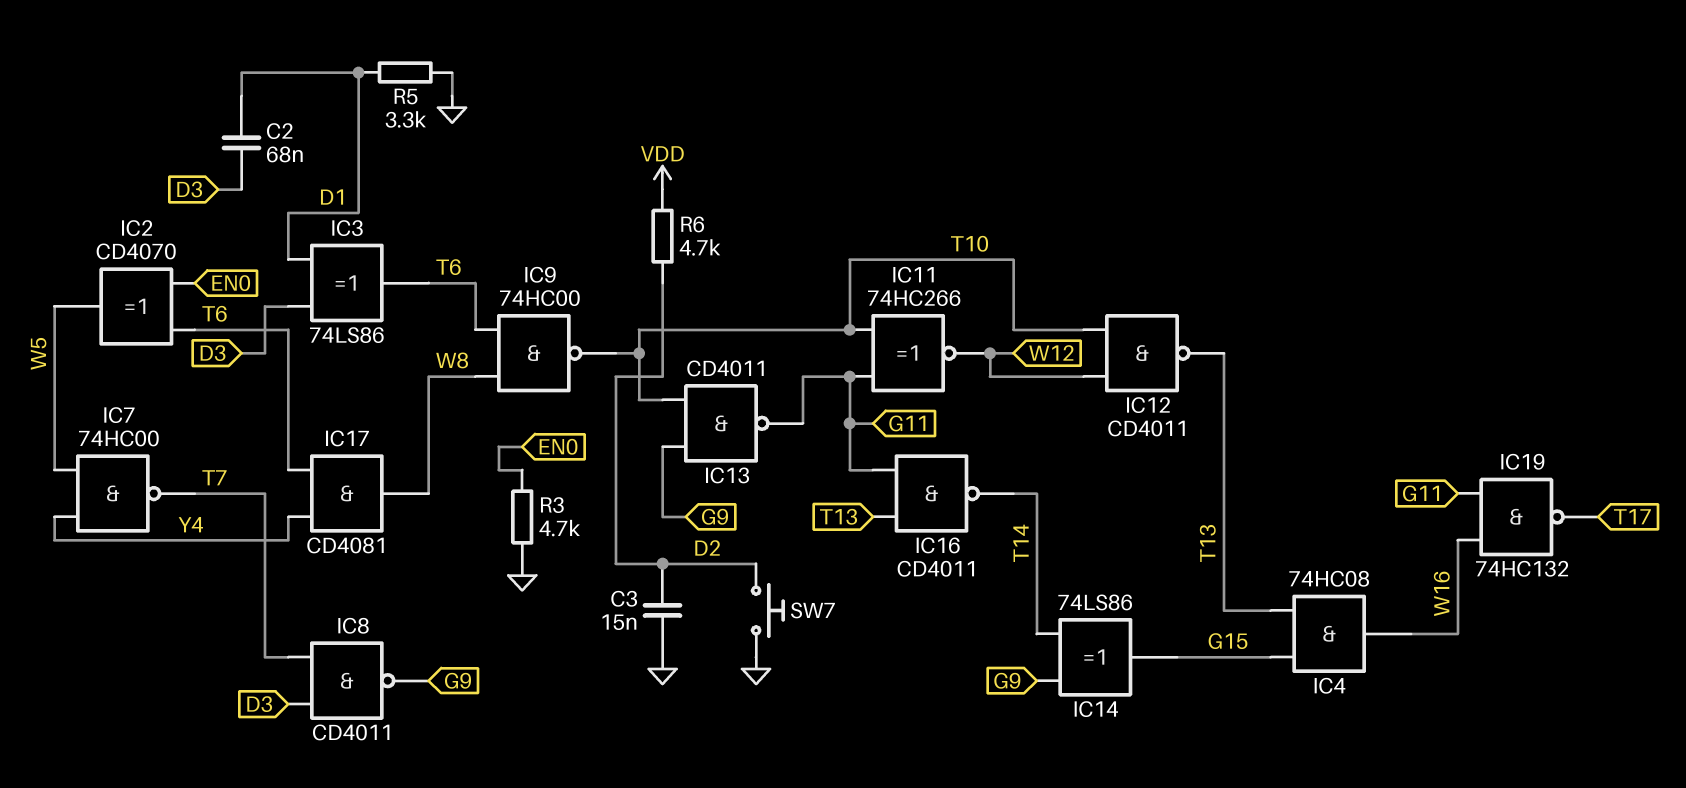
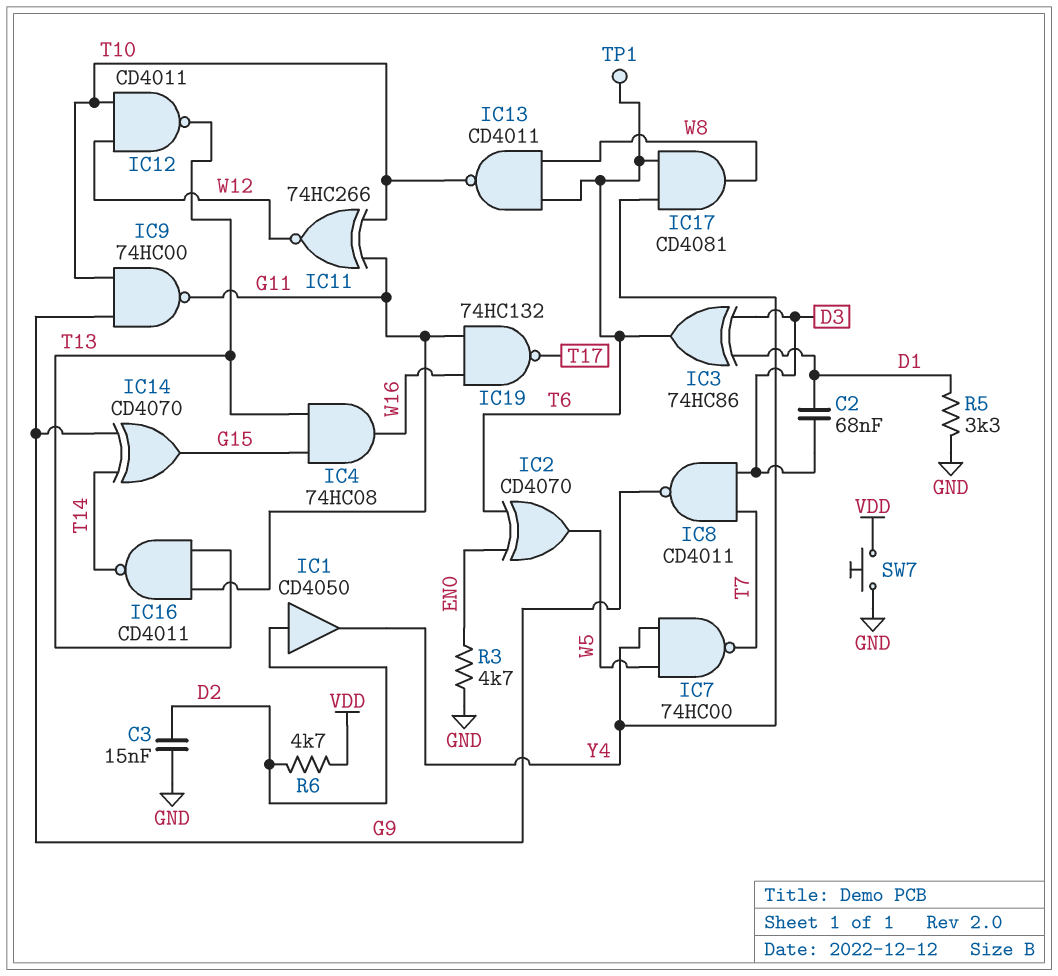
IC1: none -> buffer CD4050 (in D2, out Y4)
IC3: XOR 74LS86 (in D1, in D3, out T6) -> XOR 74HC86 (in D1, in D3, out T6)
IC9: NAND 74HC00 (in T6, in W8, out T10) -> NAND 74HC00 (in G9, in T10, out G11)
IC13: NAND CD4011 (in G9, in T10, out G11) -> NAND CD4011 (in T6, in W8, out T10)
IC14: XOR 74LS86 (in G9, in T14, out G15) -> XOR CD4070 (in G9, in T14, out G15)
SW7: button (D2, GND) -> button (GND, VDD)
TP1: none -> test point (T6)

